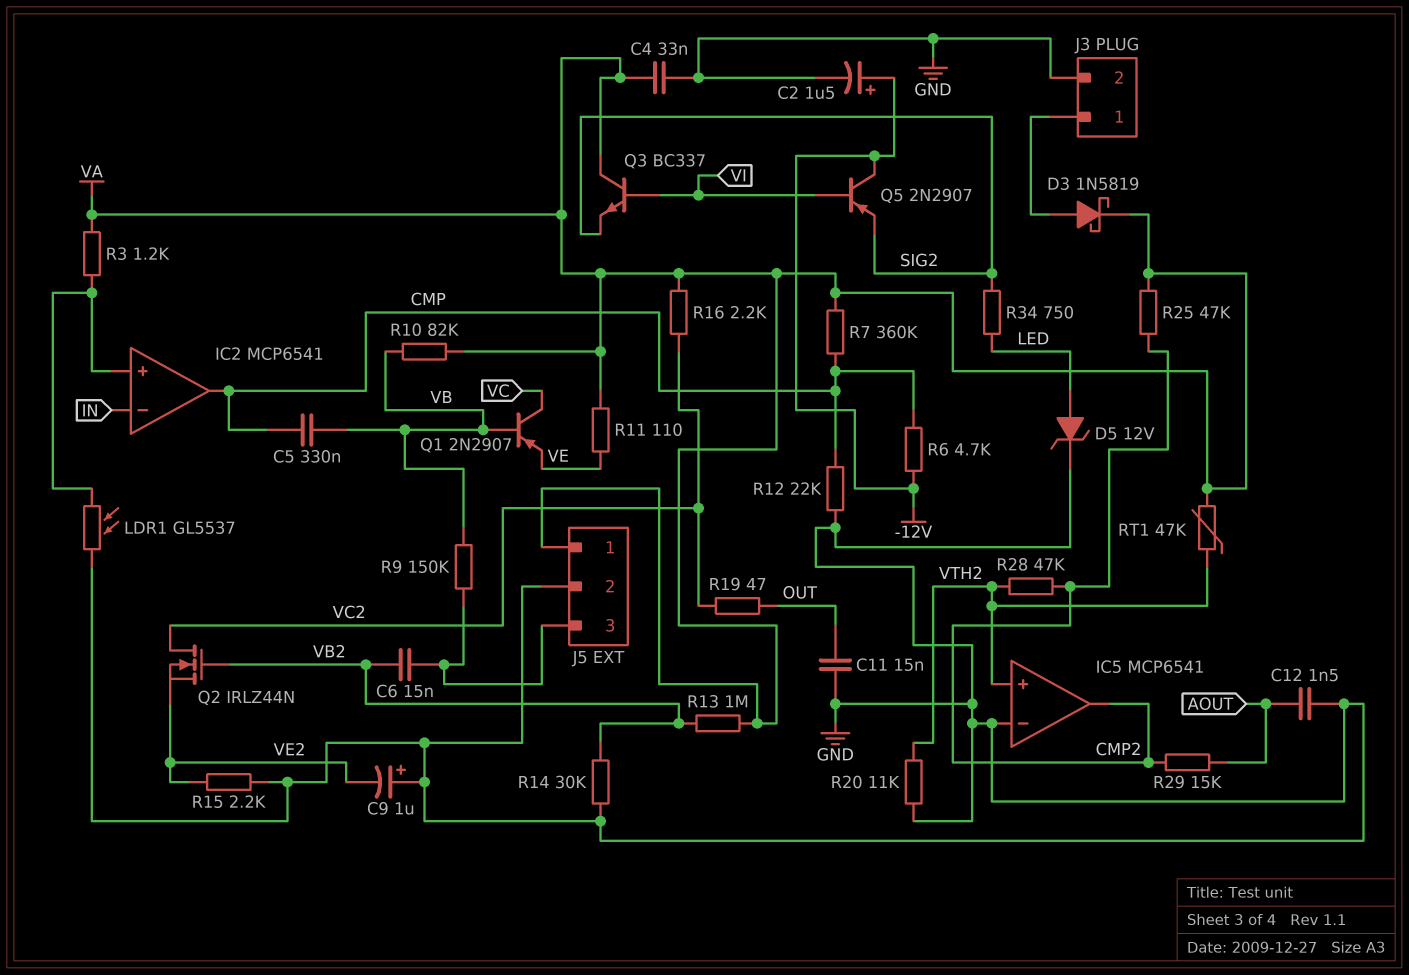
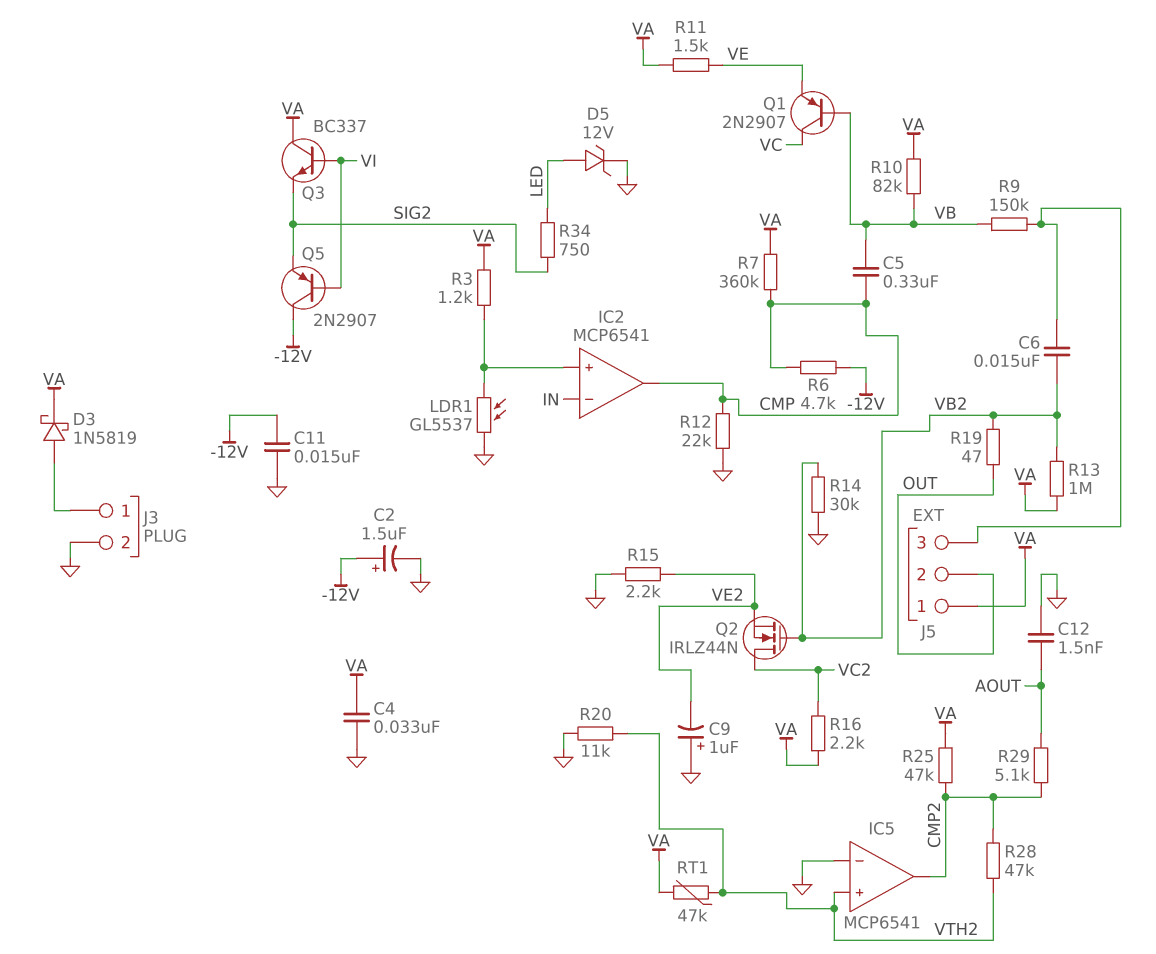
C11: 15nF (GND, OUT) -> 15nF (-12V, GND)
J5 pin 2: GND -> OUT
R11: 110 (VA, VE) -> 1.5k (VA, VE)
R19: 47 (OUT, VC2) -> 47 (OUT, VB2)
R29: 15k (AOUT, CMP2) -> 5.1k (AOUT, CMP2)

